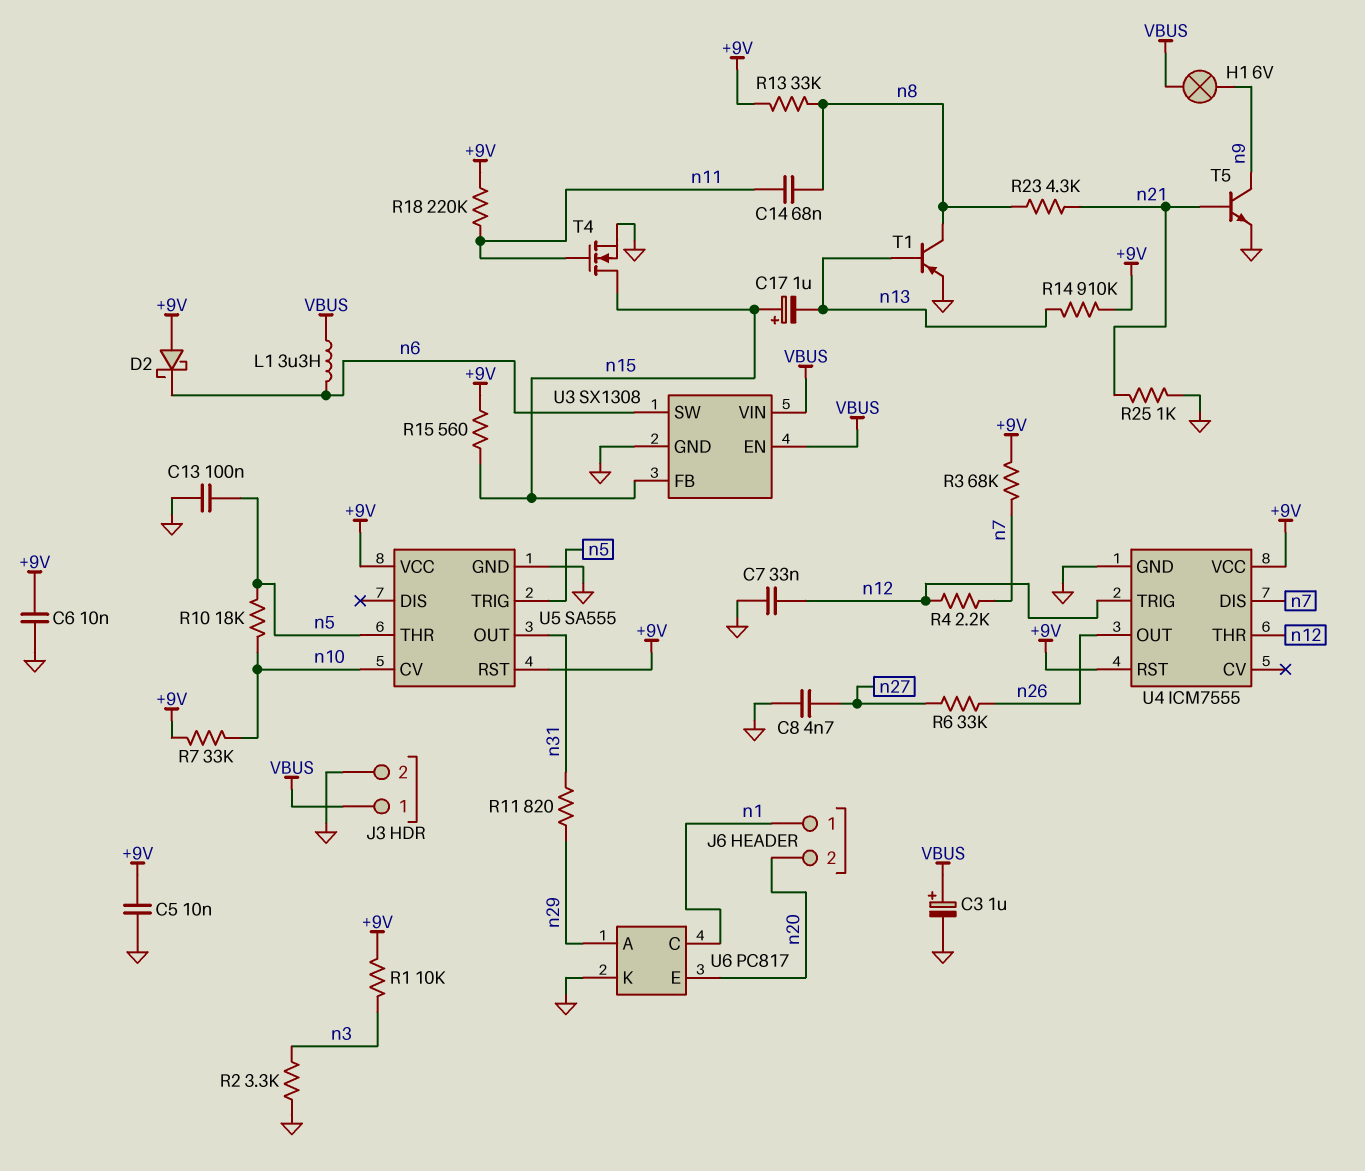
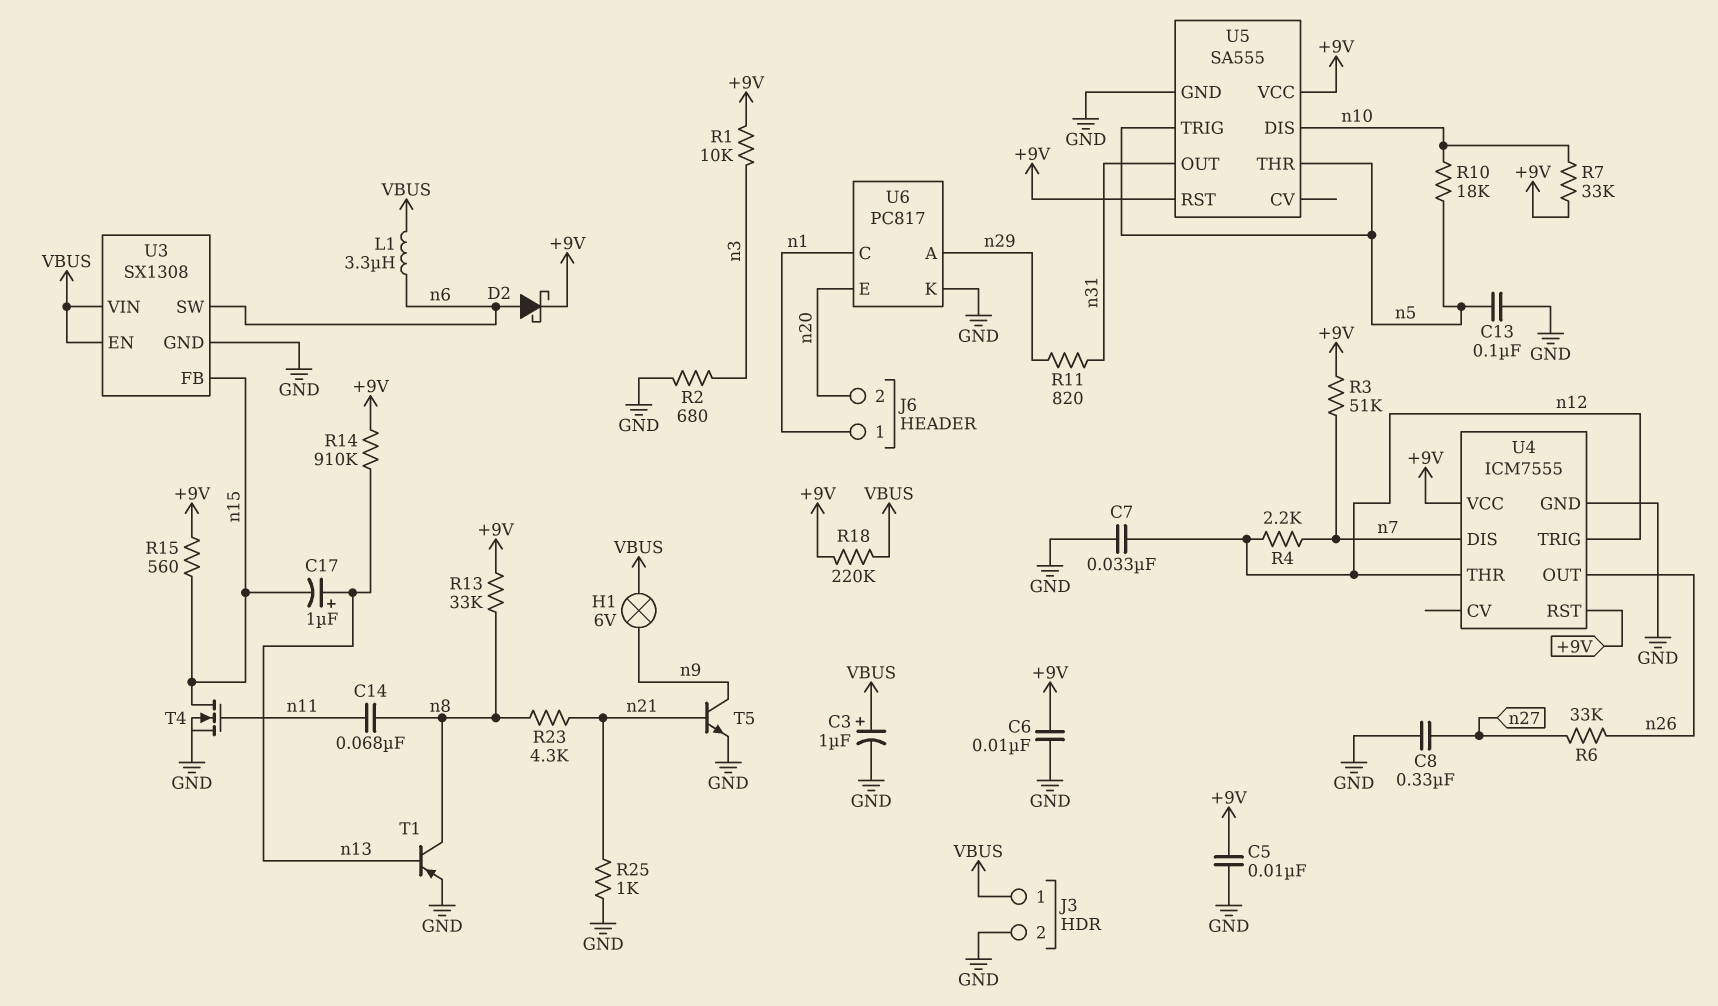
C8: 4.7nF (GND, n27) -> 330nF (GND, n27)
C17: 1uF (plus n15, minus n13) -> 1uF (plus n13, minus n15)
D2: schottky (A +9V, K n6) -> schottky (A n6, K +9V)
R2: 3.3k (GND, n3) -> 680 (GND, n3)
R3: 68k (+9V, n7) -> 51k (+9V, n7)
R18: 220k (+9V, n11) -> 220k (+9V, VBUS)
U5 pin CV: n10 -> none
U5 pin DIS: none -> n10

